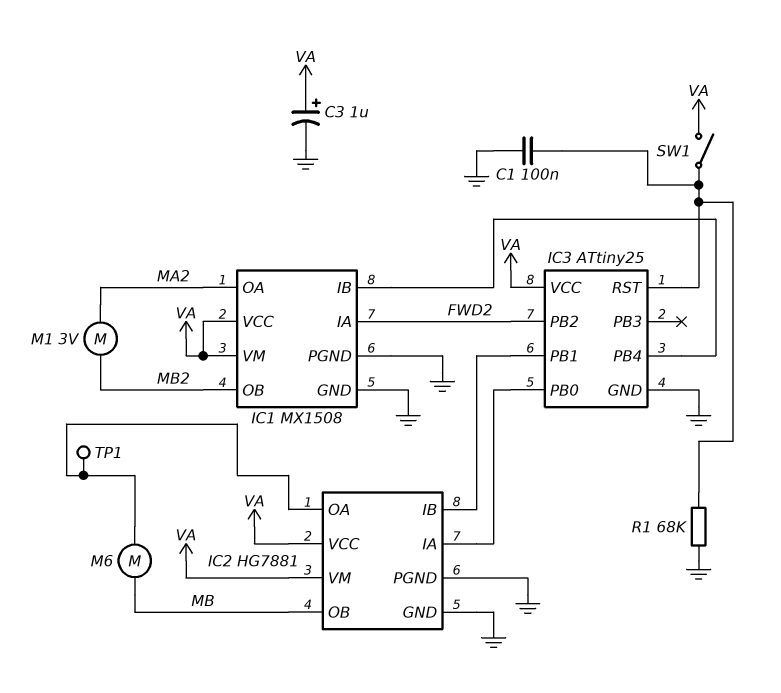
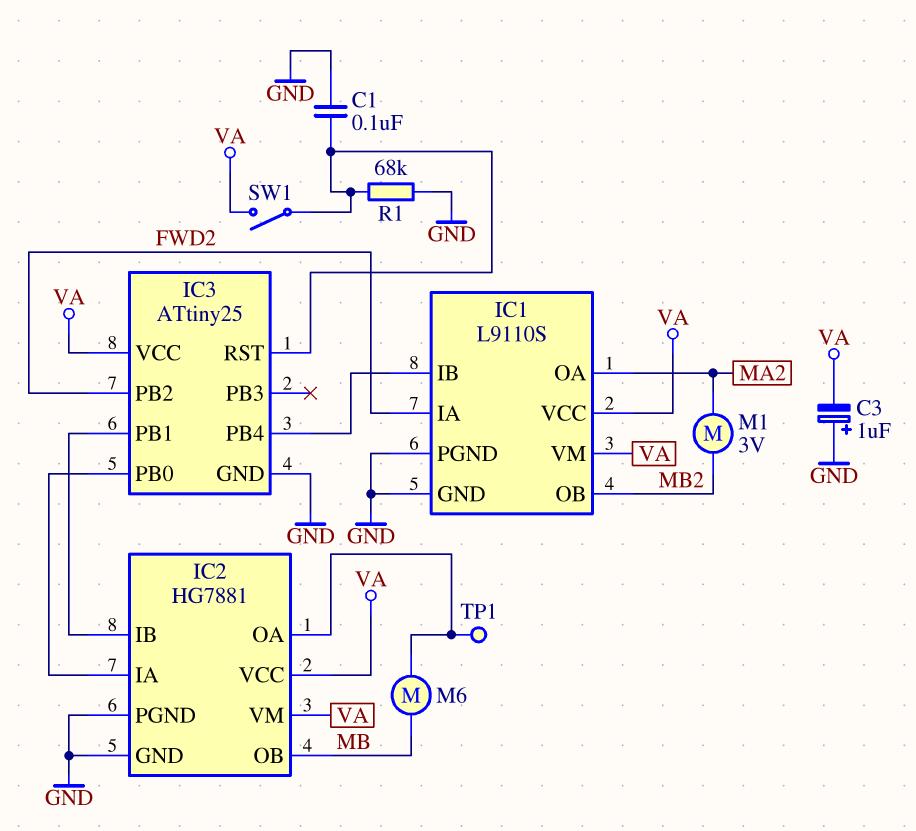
C3: 1uF (plus VA, minus GND) -> 1uF (plus GND, minus VA)
IC1: MX1508 -> L9110S

